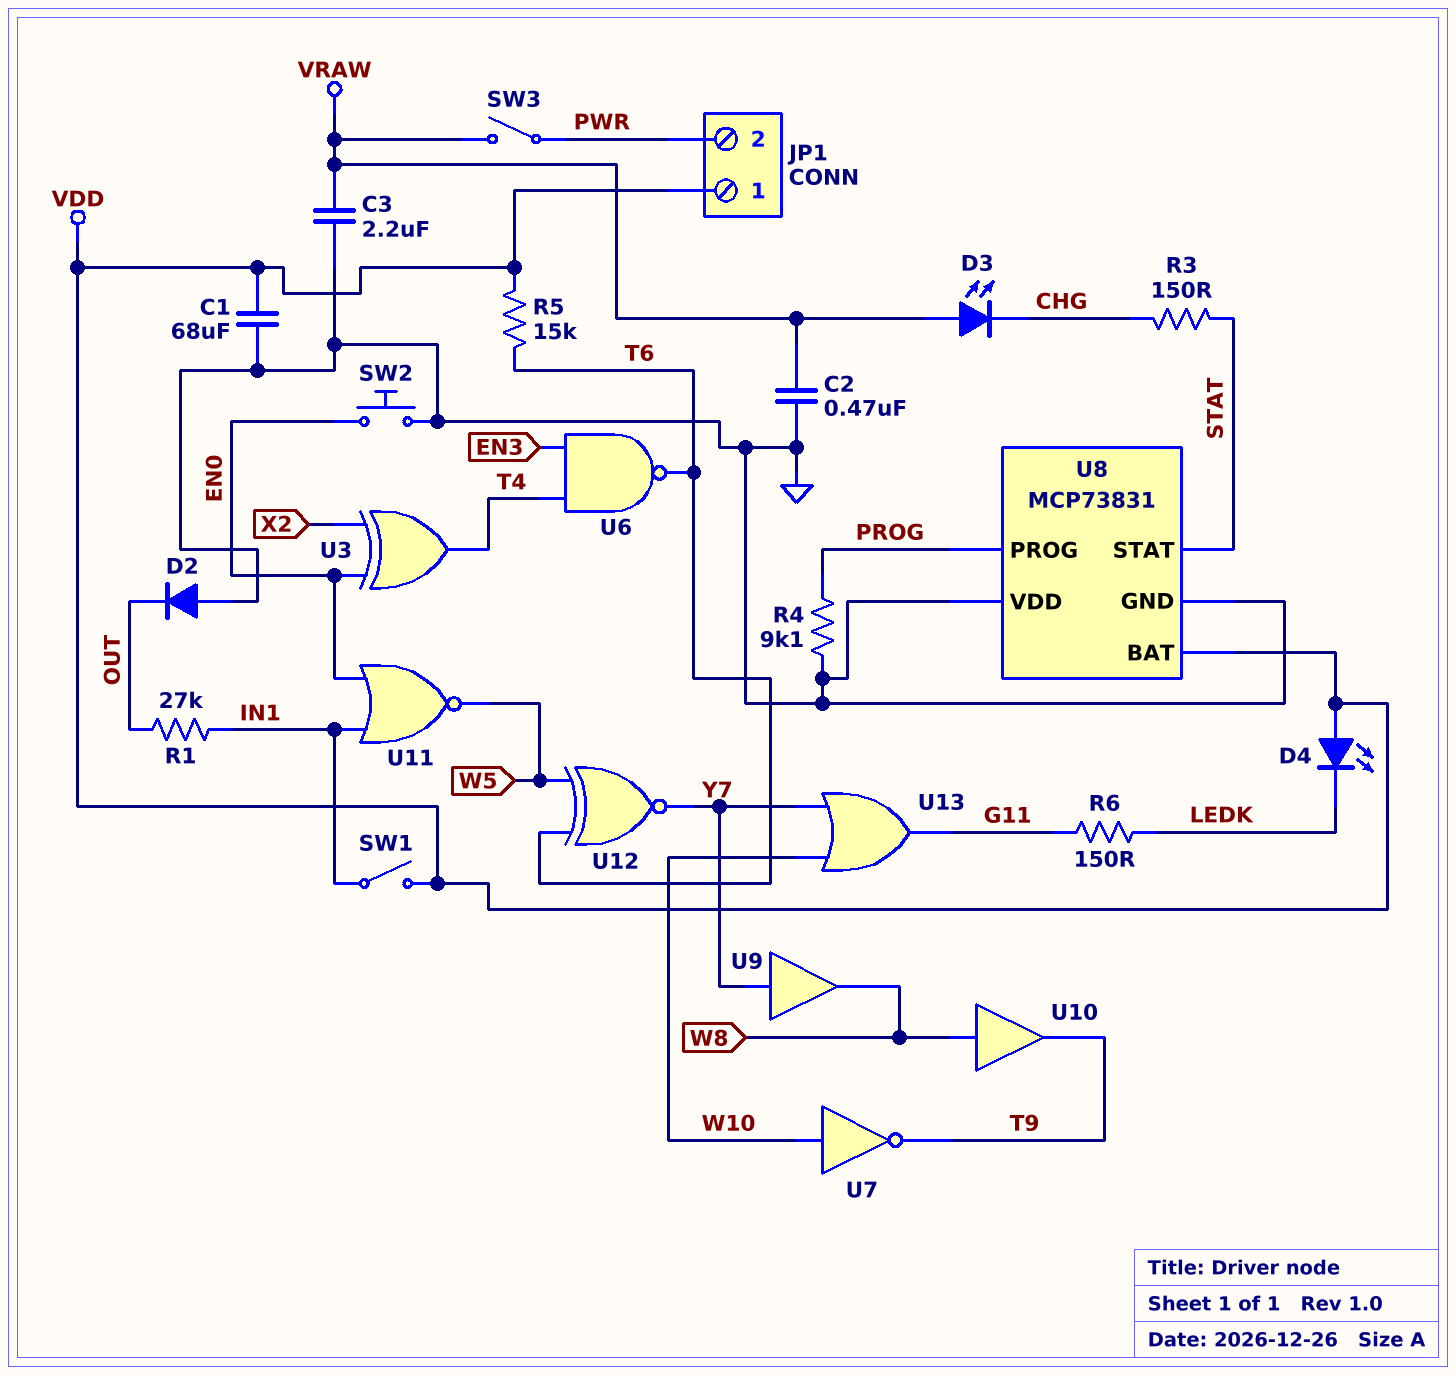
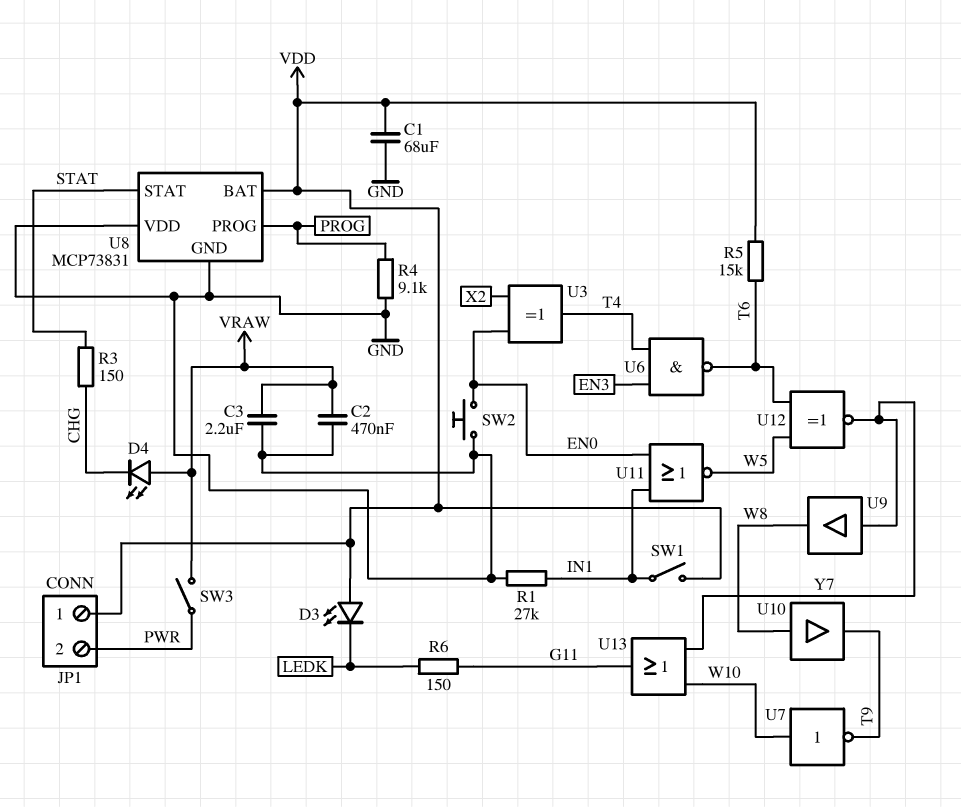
D2: diode (A GND, K OUT) -> none
D3: LED (A VRAW, K CHG) -> LED (A VDD, K LEDK)
D4: LED (A VDD, K LEDK) -> LED (A VRAW, K CHG)
R1: 27k (IN1, OUT) -> 27k (GND, IN1)

